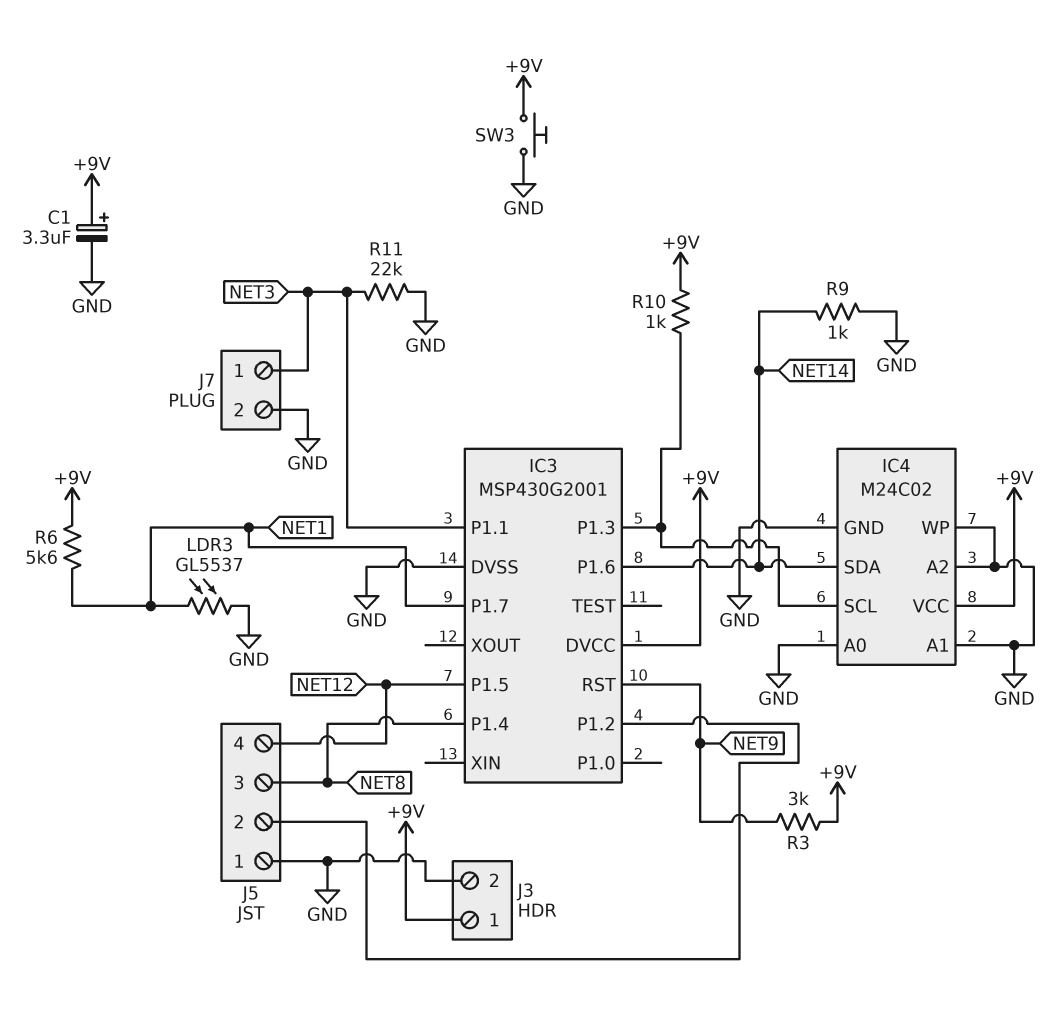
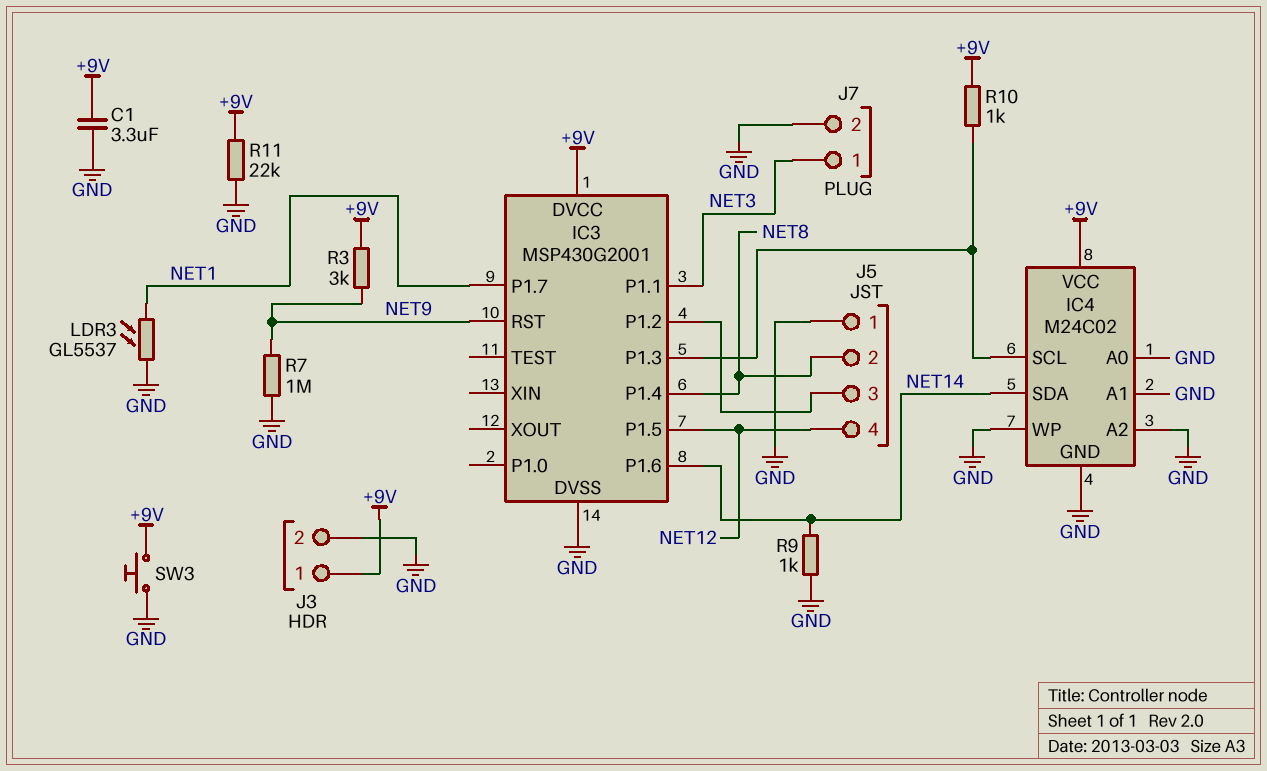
C1: 3.3uF (plus +9V, minus GND) -> 3.3uF (+9V, GND)
J5 pin 2: IC3/P1.2 -> NET8
J5 pin 3: NET8 -> IC3/P1.2
R6: 5.6k (+9V, NET1) -> none
R7: none -> 1M (GND, NET9)
R11: 22k (GND, NET3) -> 22k (+9V, GND)

